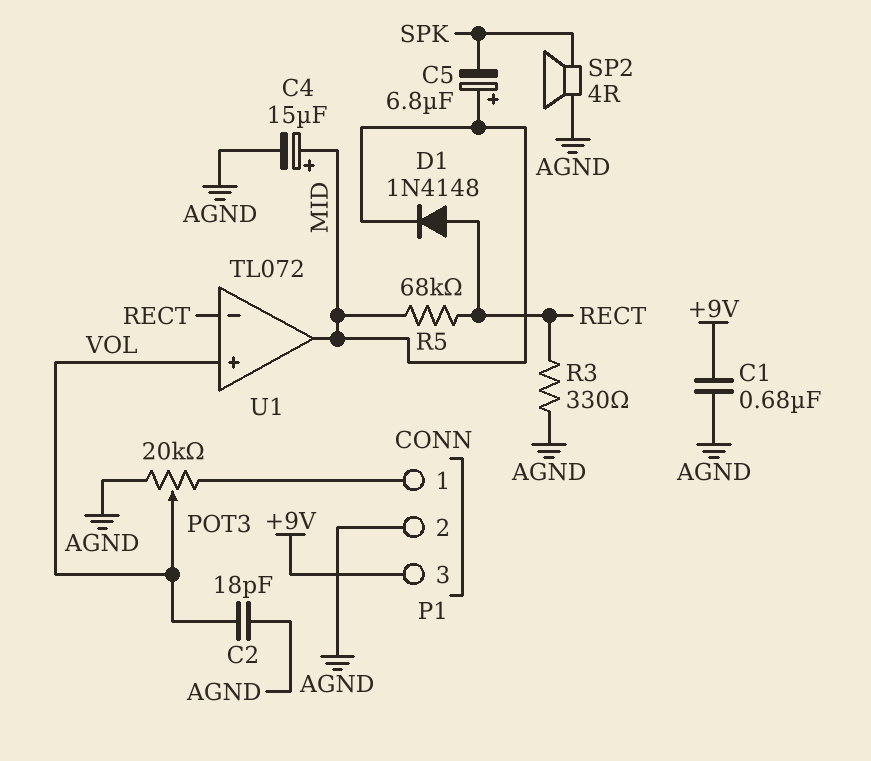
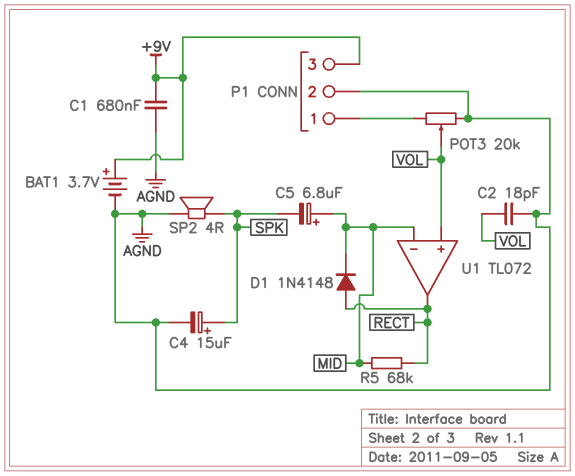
BAT1: none -> 3.7V (plus +9V, minus AGND)
C4: 15uF (plus MID, minus AGND) -> 15uF (plus SPK, minus AGND)
R3: 330 (AGND, RECT) -> none
U1 pin in-: RECT -> MID
U1 pin out: MID -> RECT

